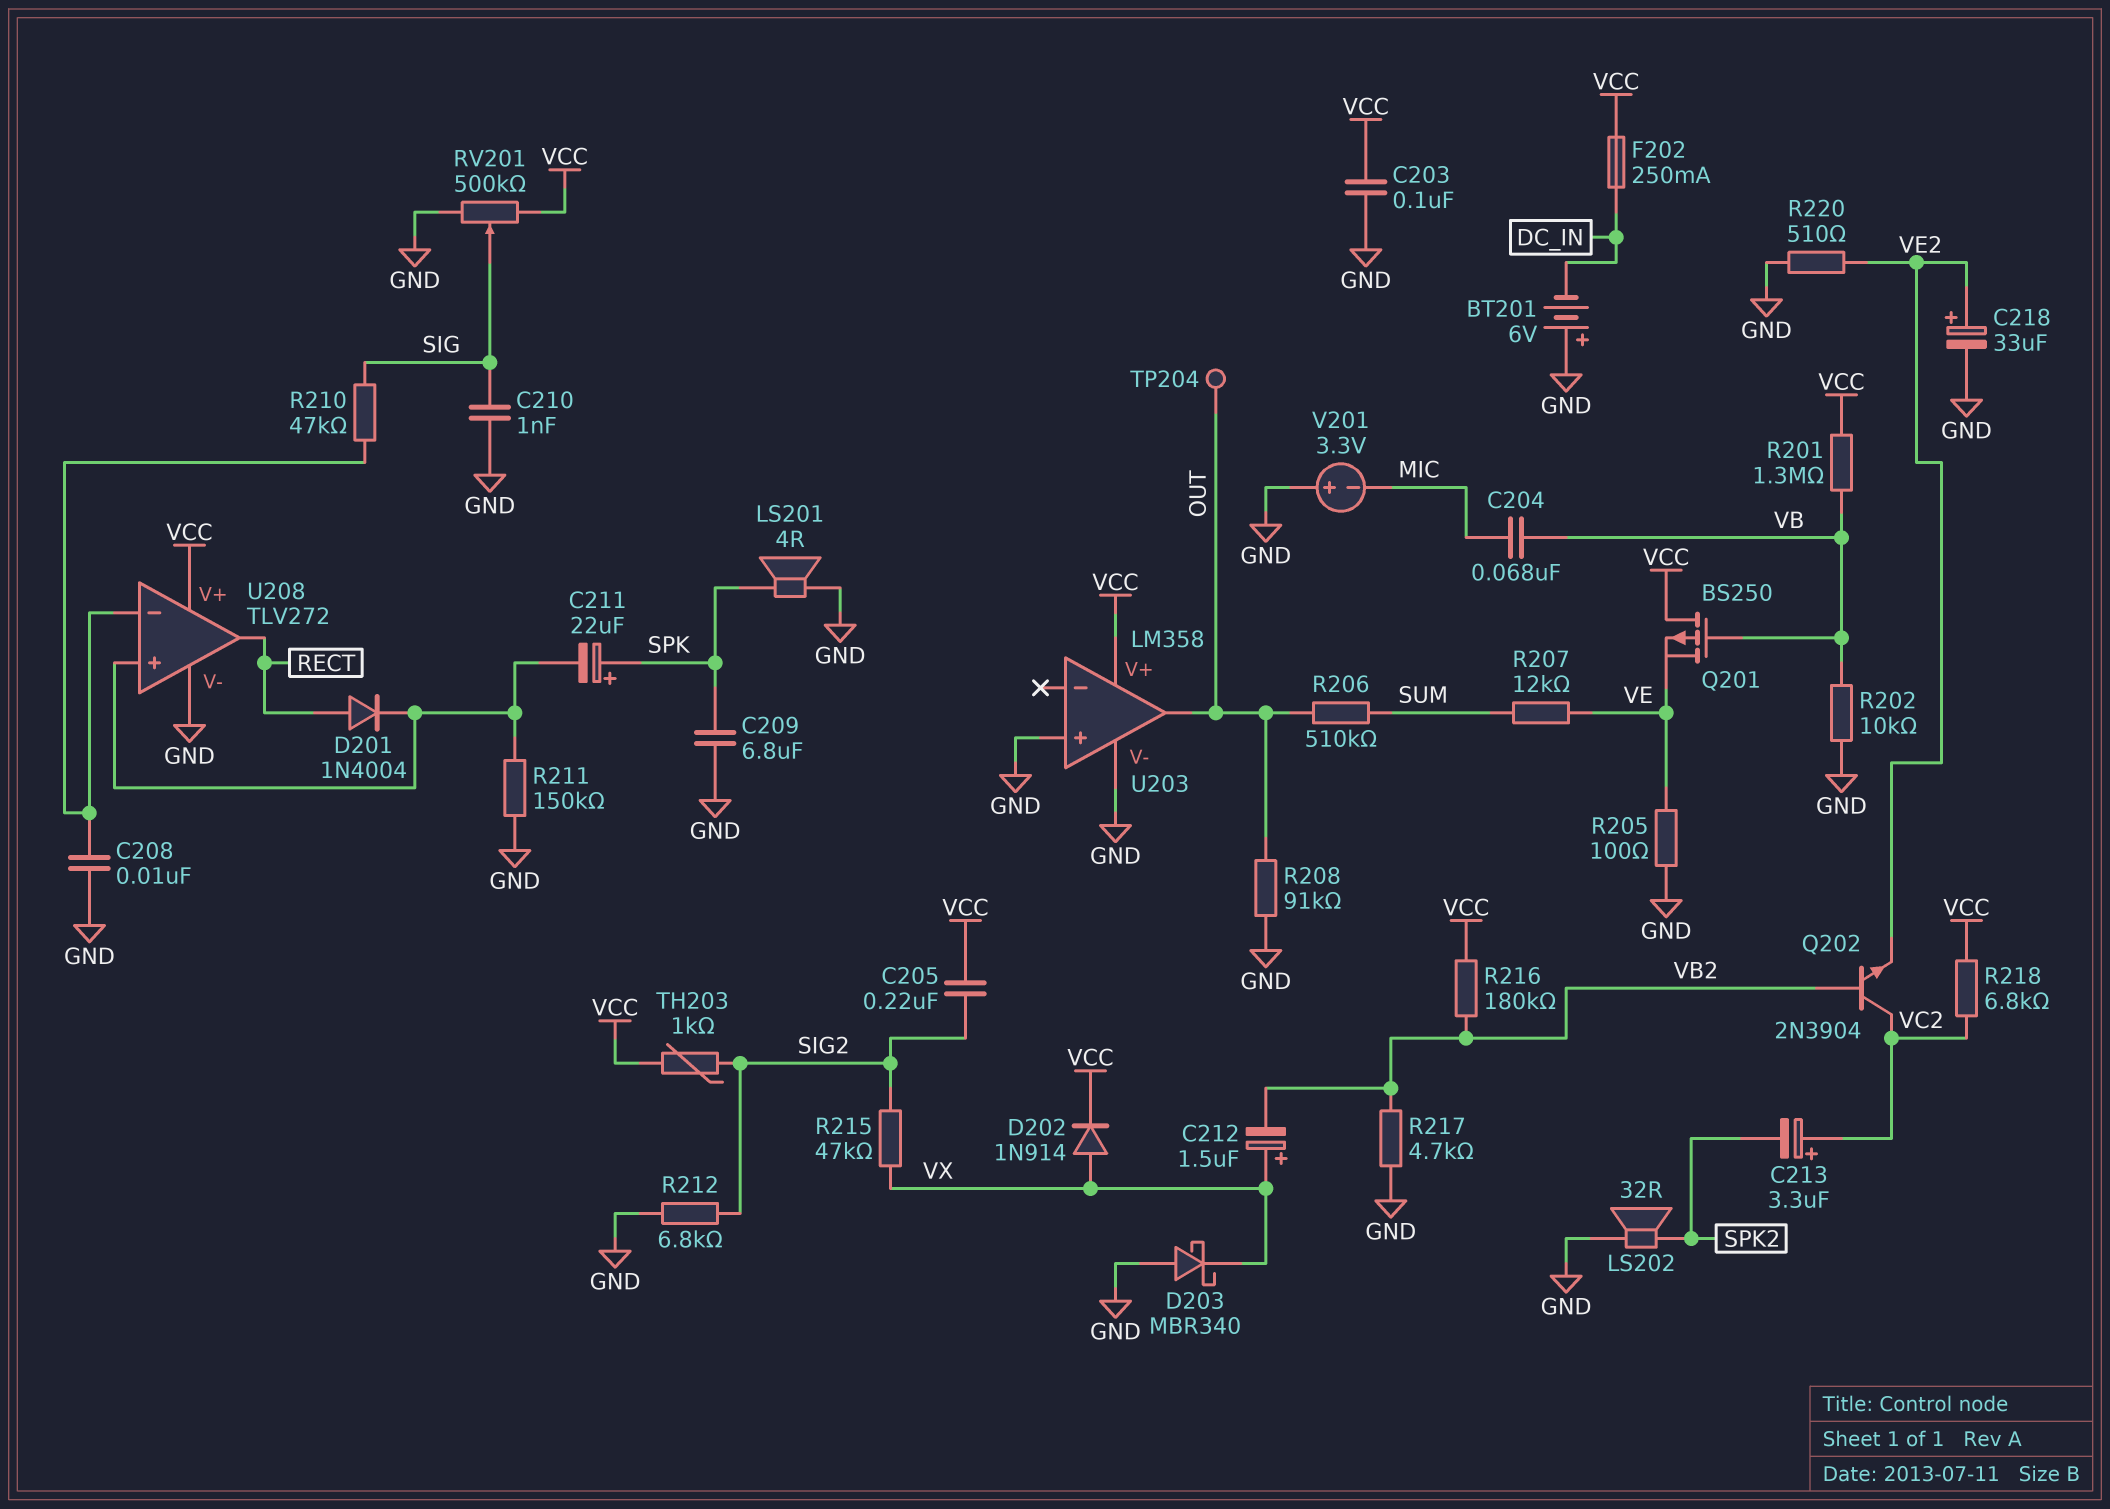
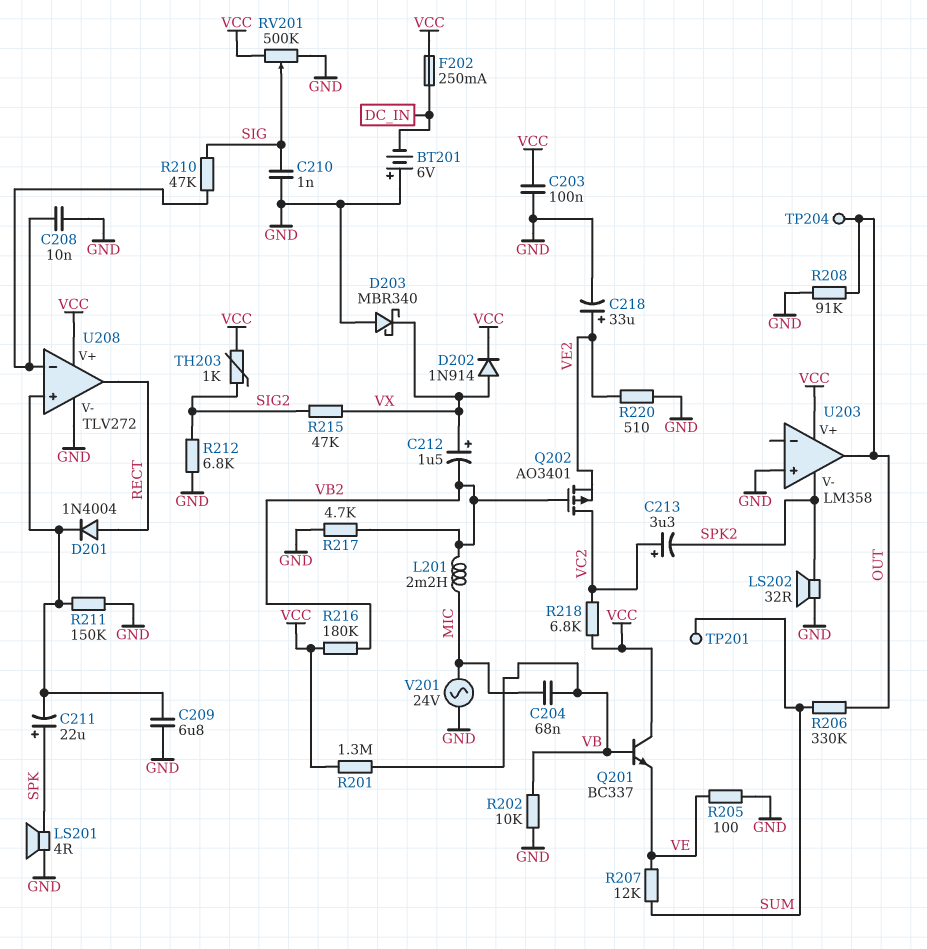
C205: 220nF (SIG2, VCC) -> none
C209: 6.8uF (GND, SPK) -> 6.8uF (GND, U208/in+)
L201: none -> 2.2mH (MIC, VB2)
Q201: PMOS BS250 (G VB, D VCC, S VE) -> NPN BC337 (B VB, C VCC, E VE)
Q202: NPN 2N3904 (B VB2, C VC2, E VE2) -> PMOS AO3401 (G VB2, D VC2, S VE2)
R206: 510k (OUT, SUM) -> 330k (OUT, SUM)
TP201: none -> test point (SUM)
U203 pin V-: GND -> SPK2
V201: 3.3V (plus GND, minus MIC) -> AC 24V (GND, MIC)

